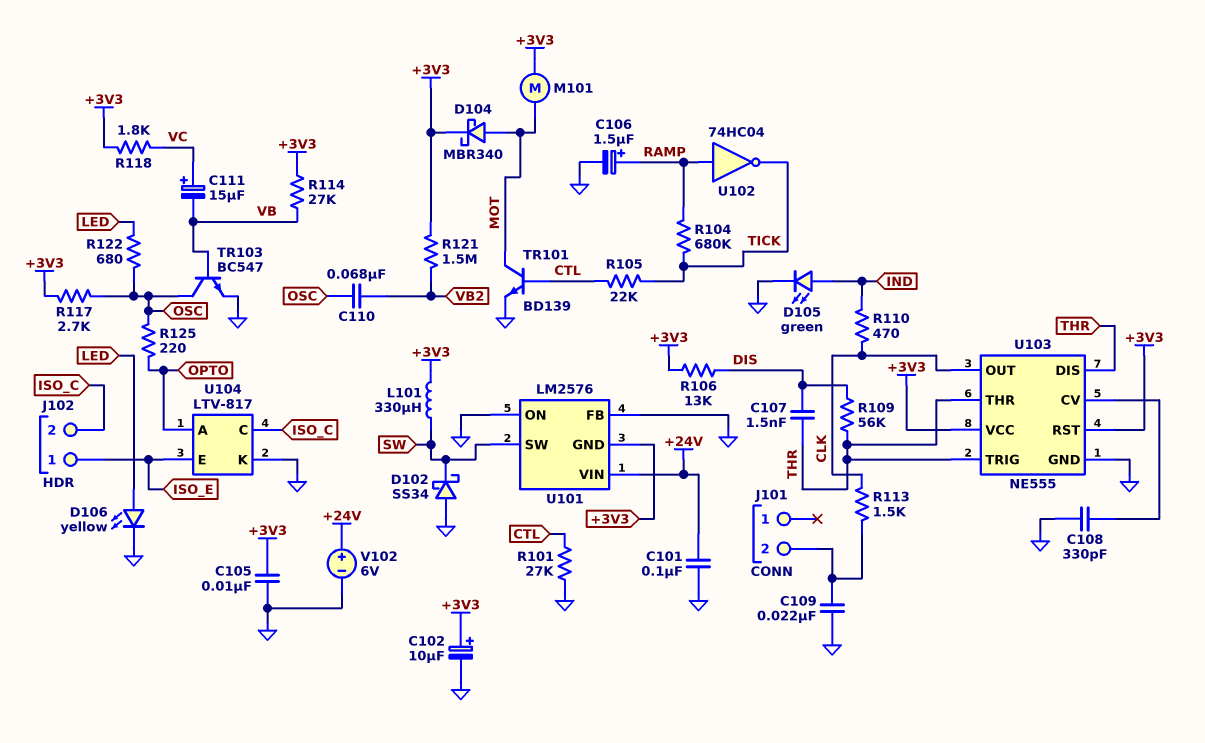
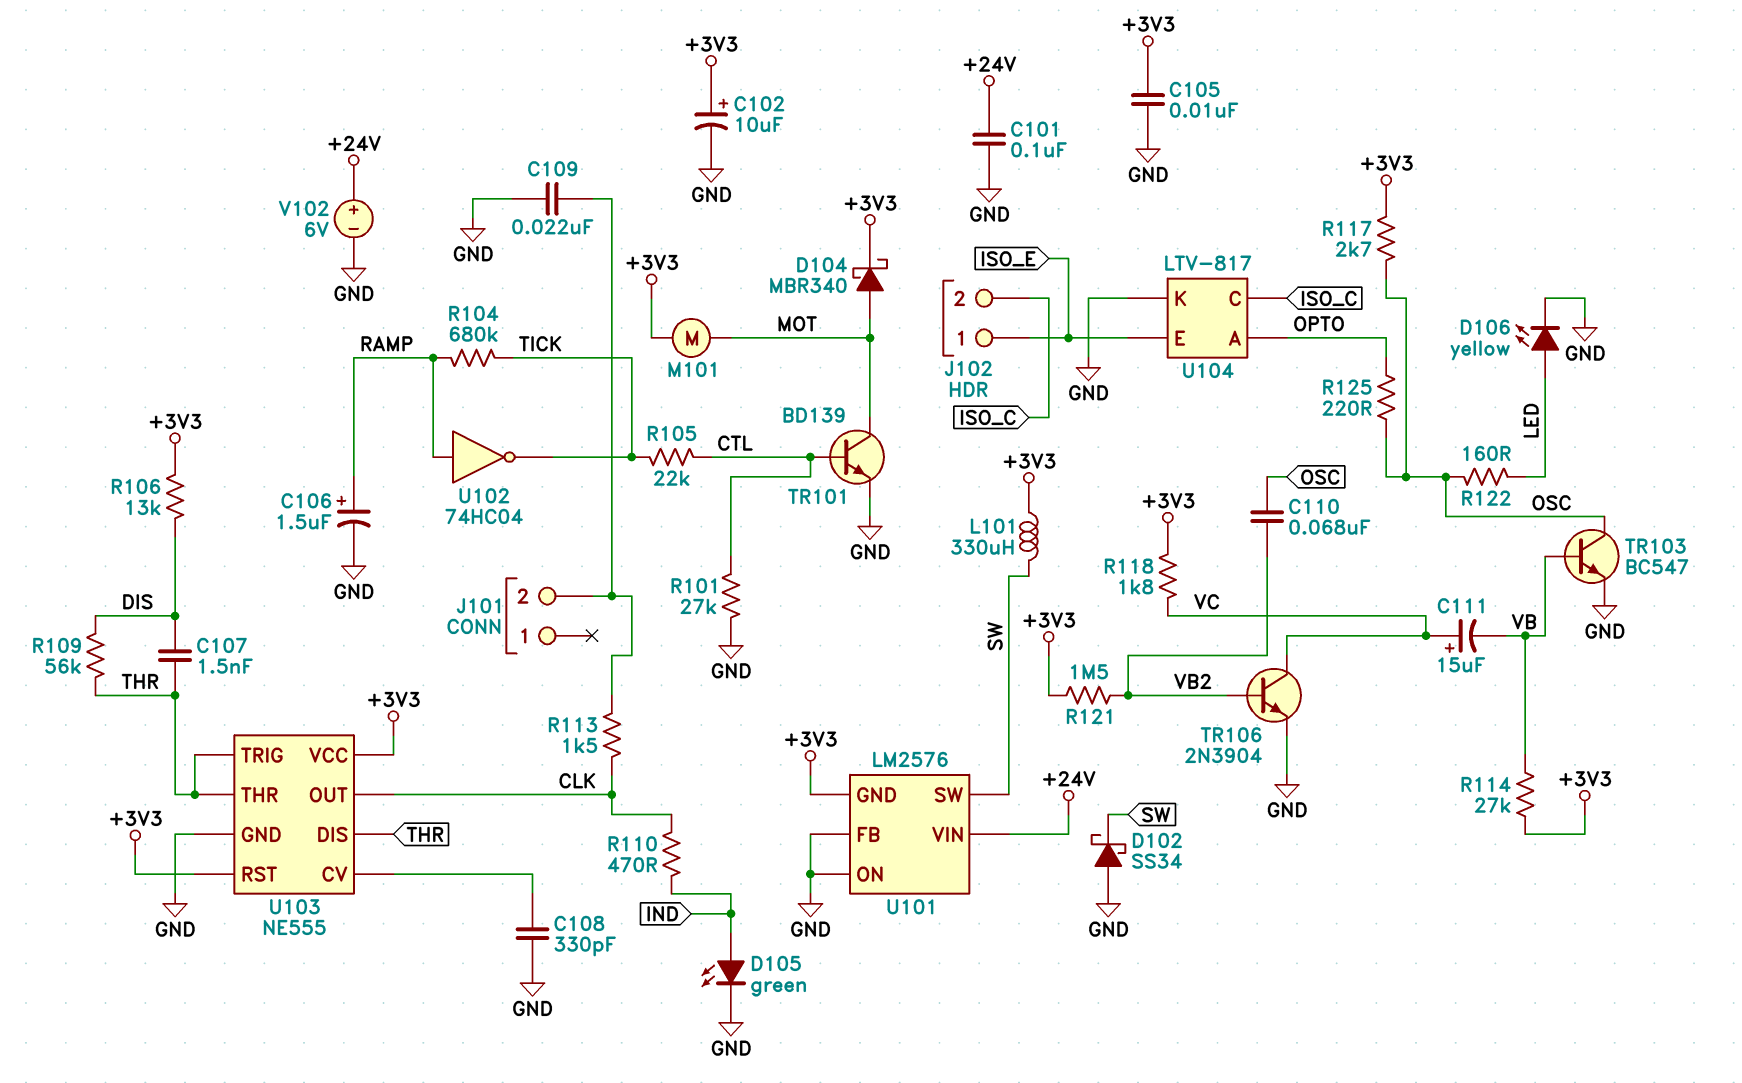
R122: 680 (LED, OSC) -> 160 (LED, OSC)
TR106: none -> NPN 2N3904 (B VB2, C VC, E GND)

